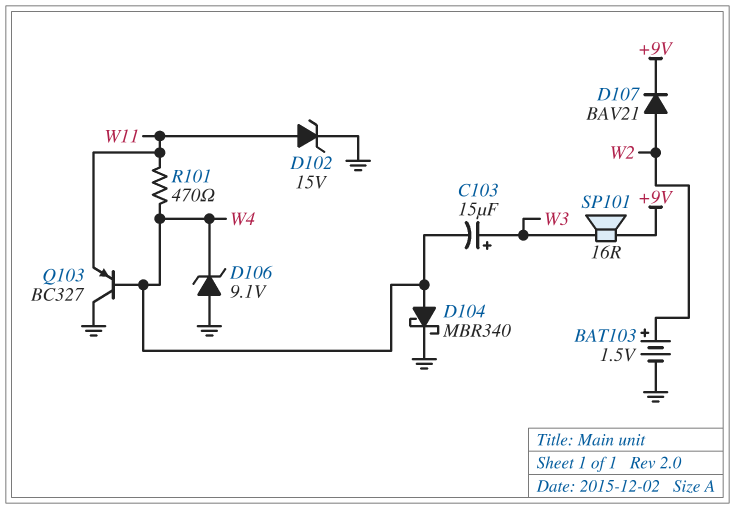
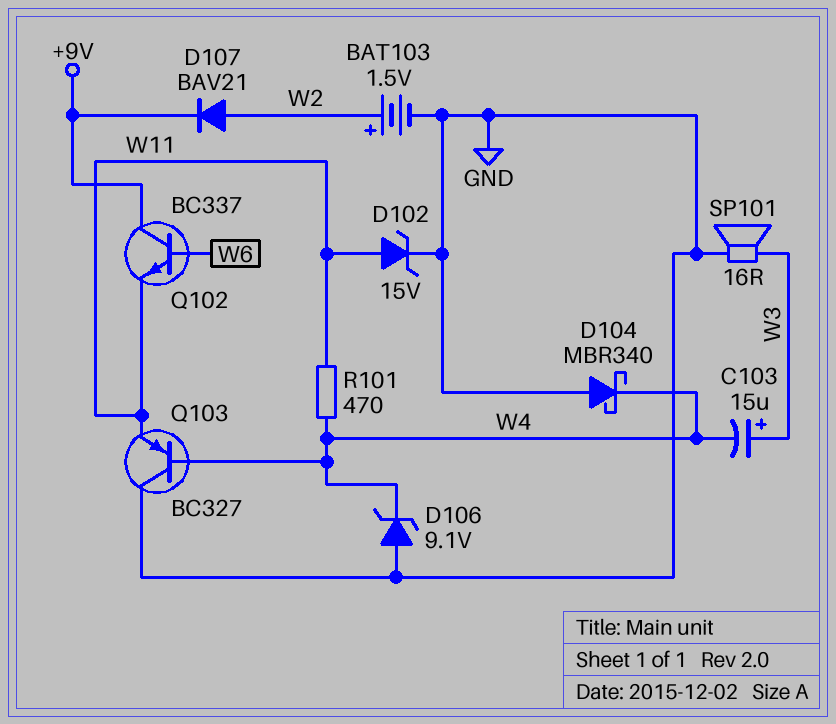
D104: schottky MBR340 (A W4, K GND) -> schottky MBR340 (A GND, K W4)
Q102: none -> NPN BC337 (B W6, C +9V, E W11)
SP101: speaker 16R (+9V, W3) -> speaker 16R (GND, W3)

